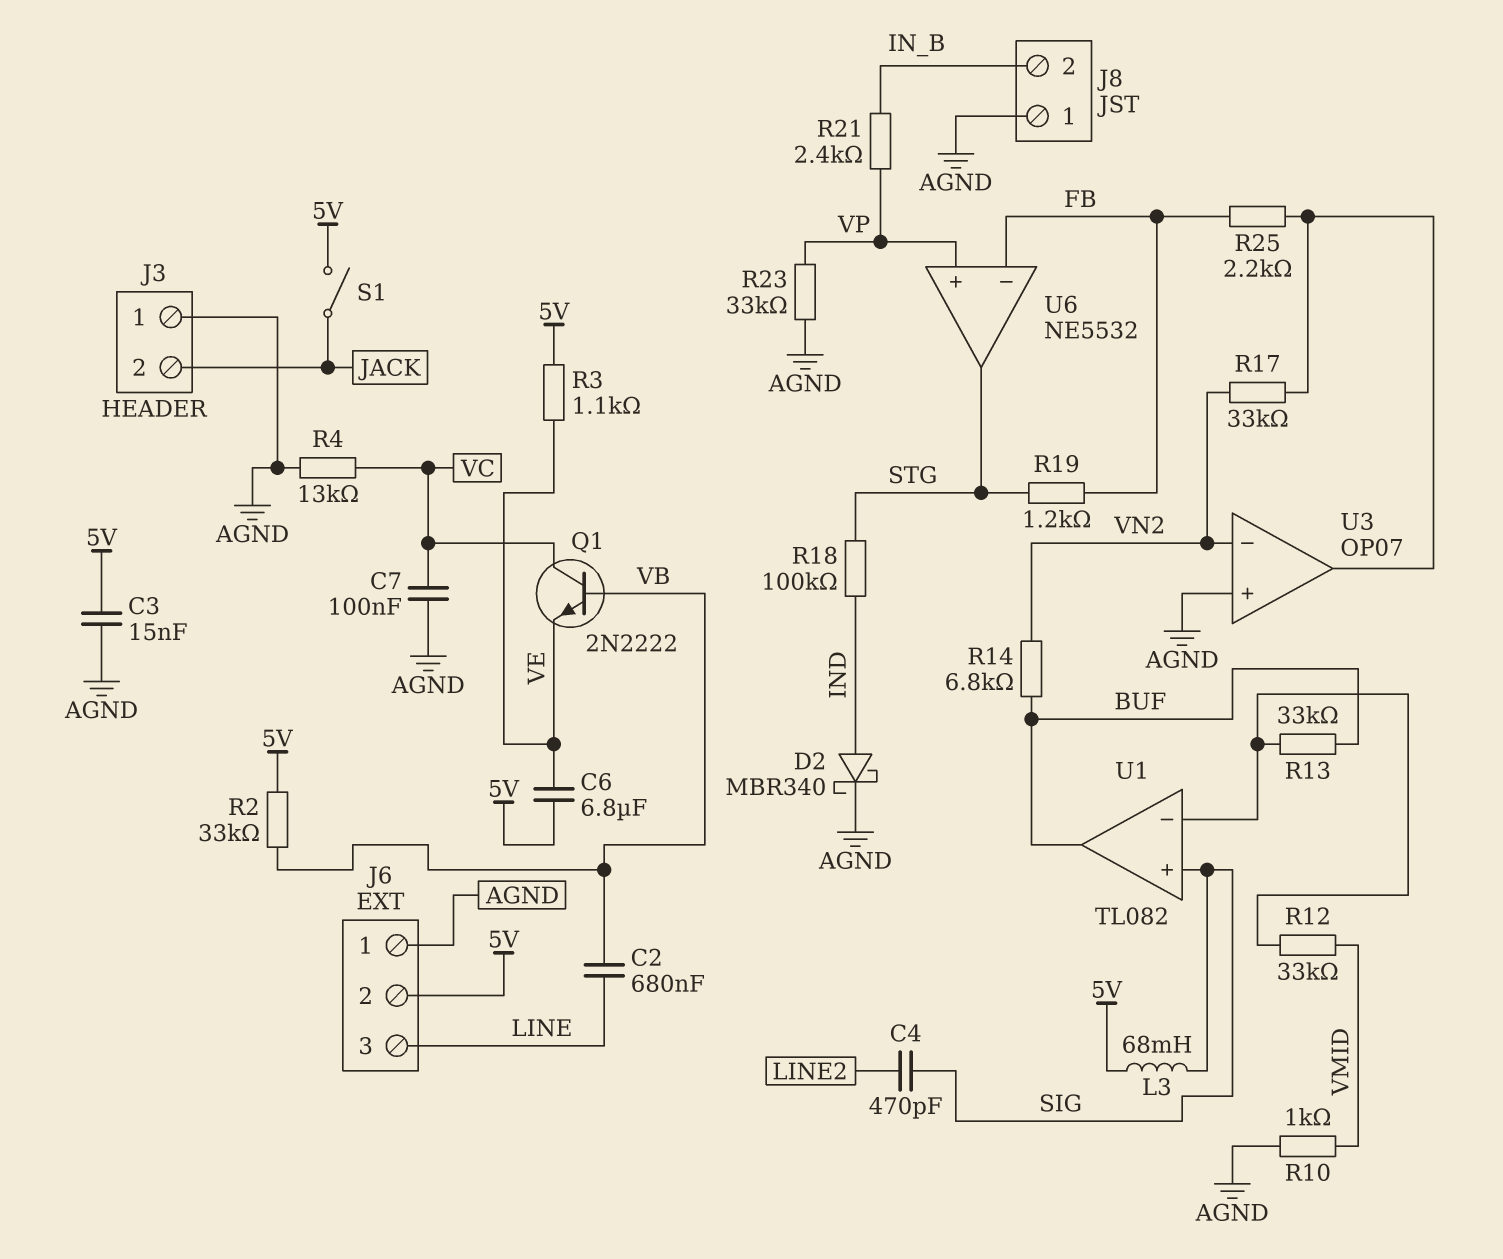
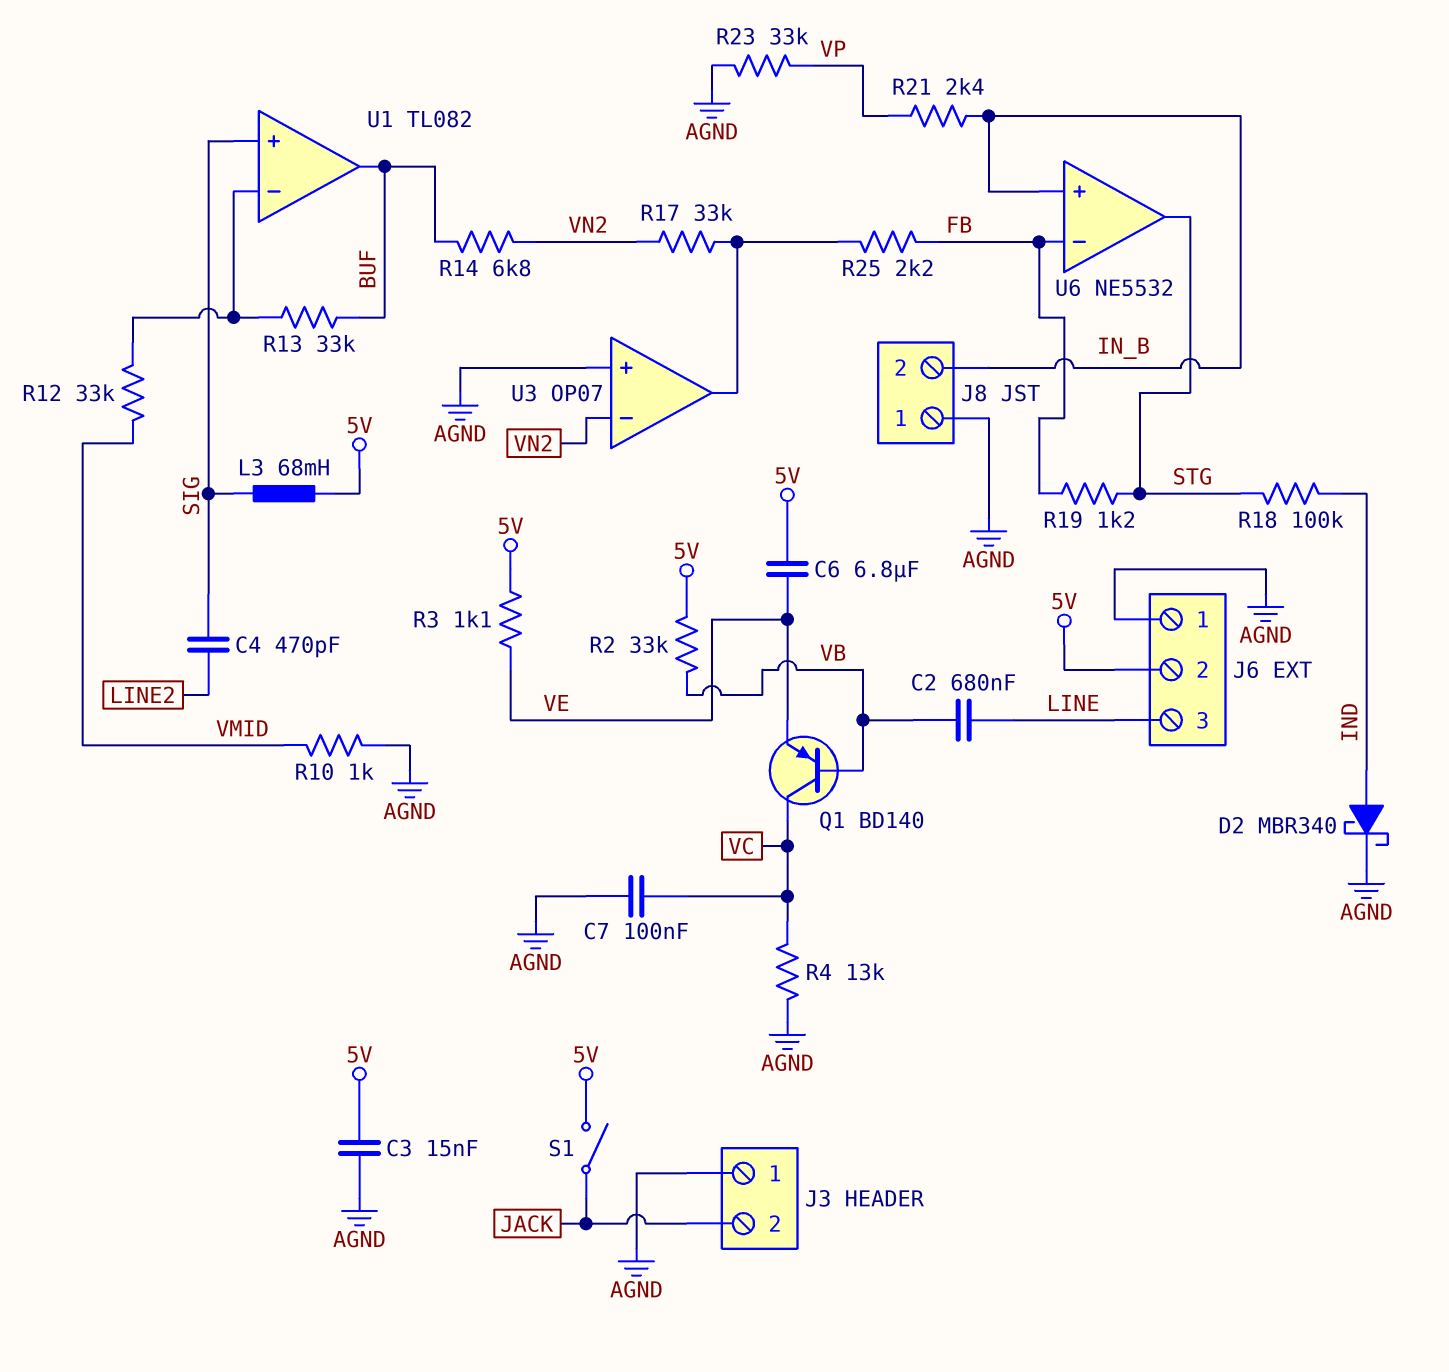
Q1: NPN 2N2222 (B VB, C VC, E VE) -> PNP BD140 (B VB, C VC, E VE)
U6 pin in+: VP -> IN_B

